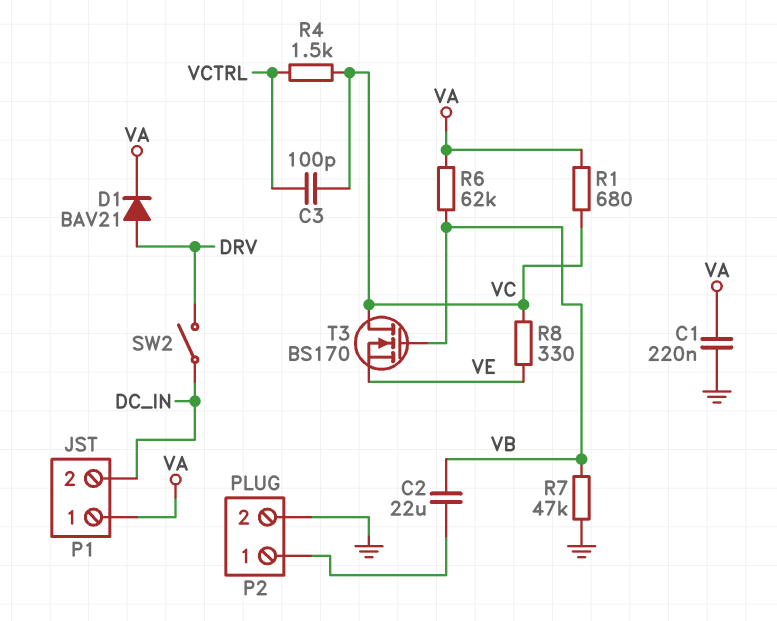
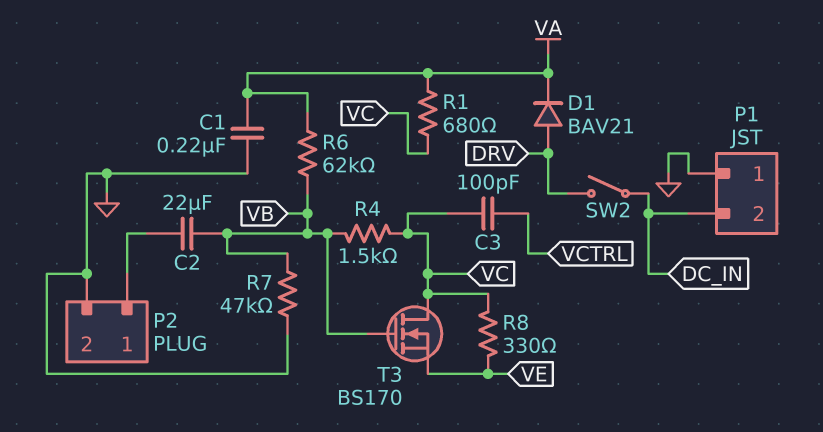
P1 pin 1: VA -> GND
R4: 1.5k (VC, VCTRL) -> 1.5k (VB, VC)

